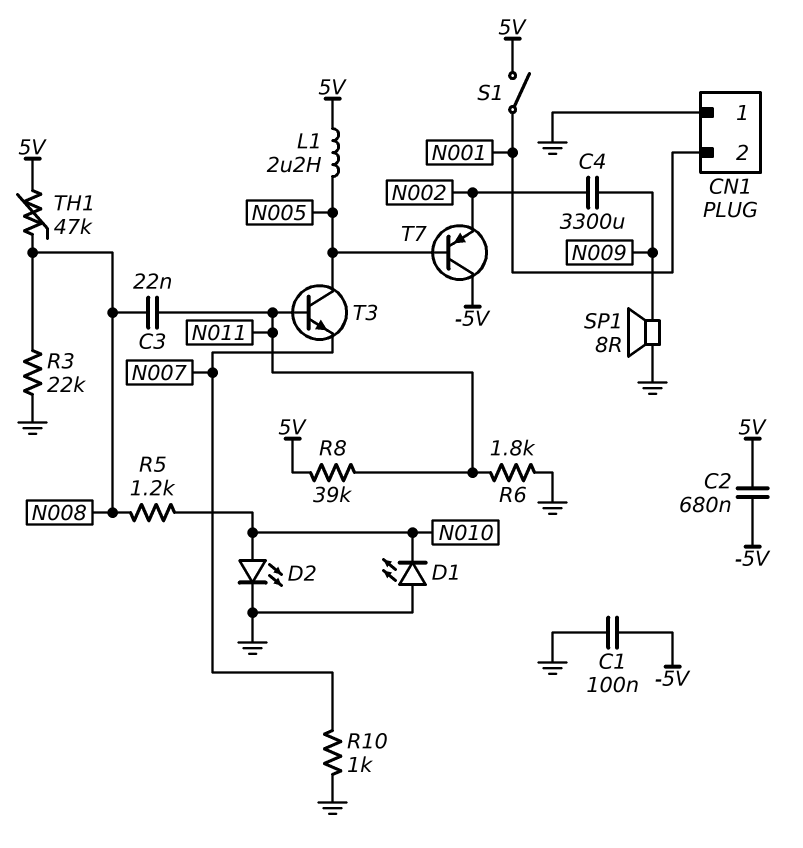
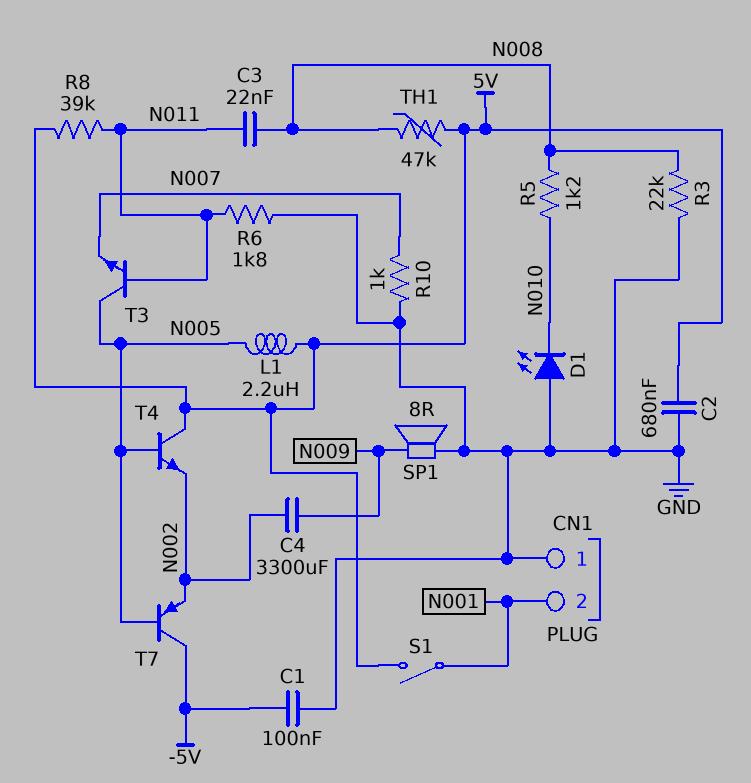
C2: 680nF (-5V, 5V) -> 680nF (5V, GND)
D2: LED (A N010, K GND) -> none
T4: none -> NPN (B N005, C 5V, E N002)

